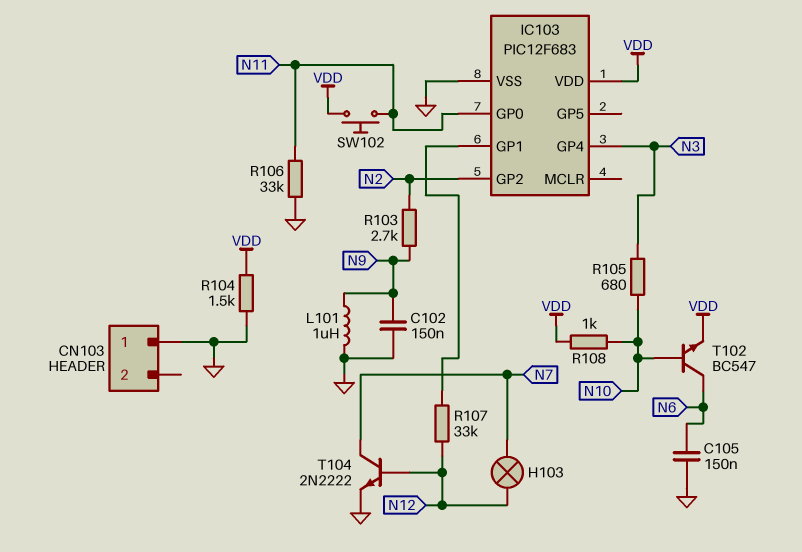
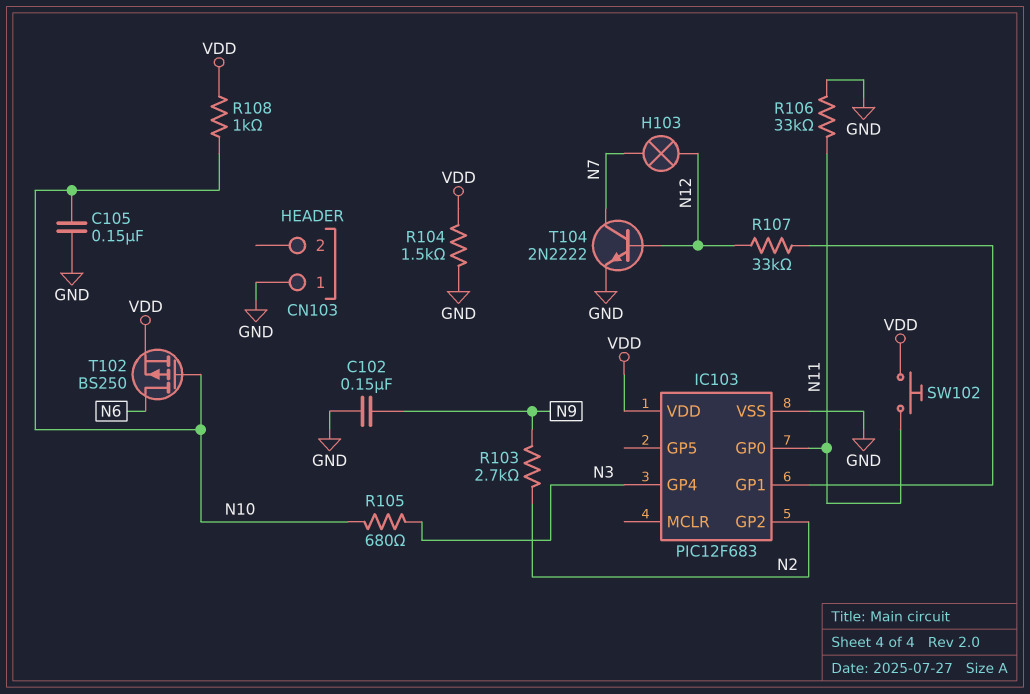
C105: 150nF (GND, N6) -> 150nF (GND, N10)
L101: 1uH (GND, N9) -> none
T102: NPN BC547 (B N10, C N6, E VDD) -> PMOS BS250 (G N10, D N6, S VDD)

